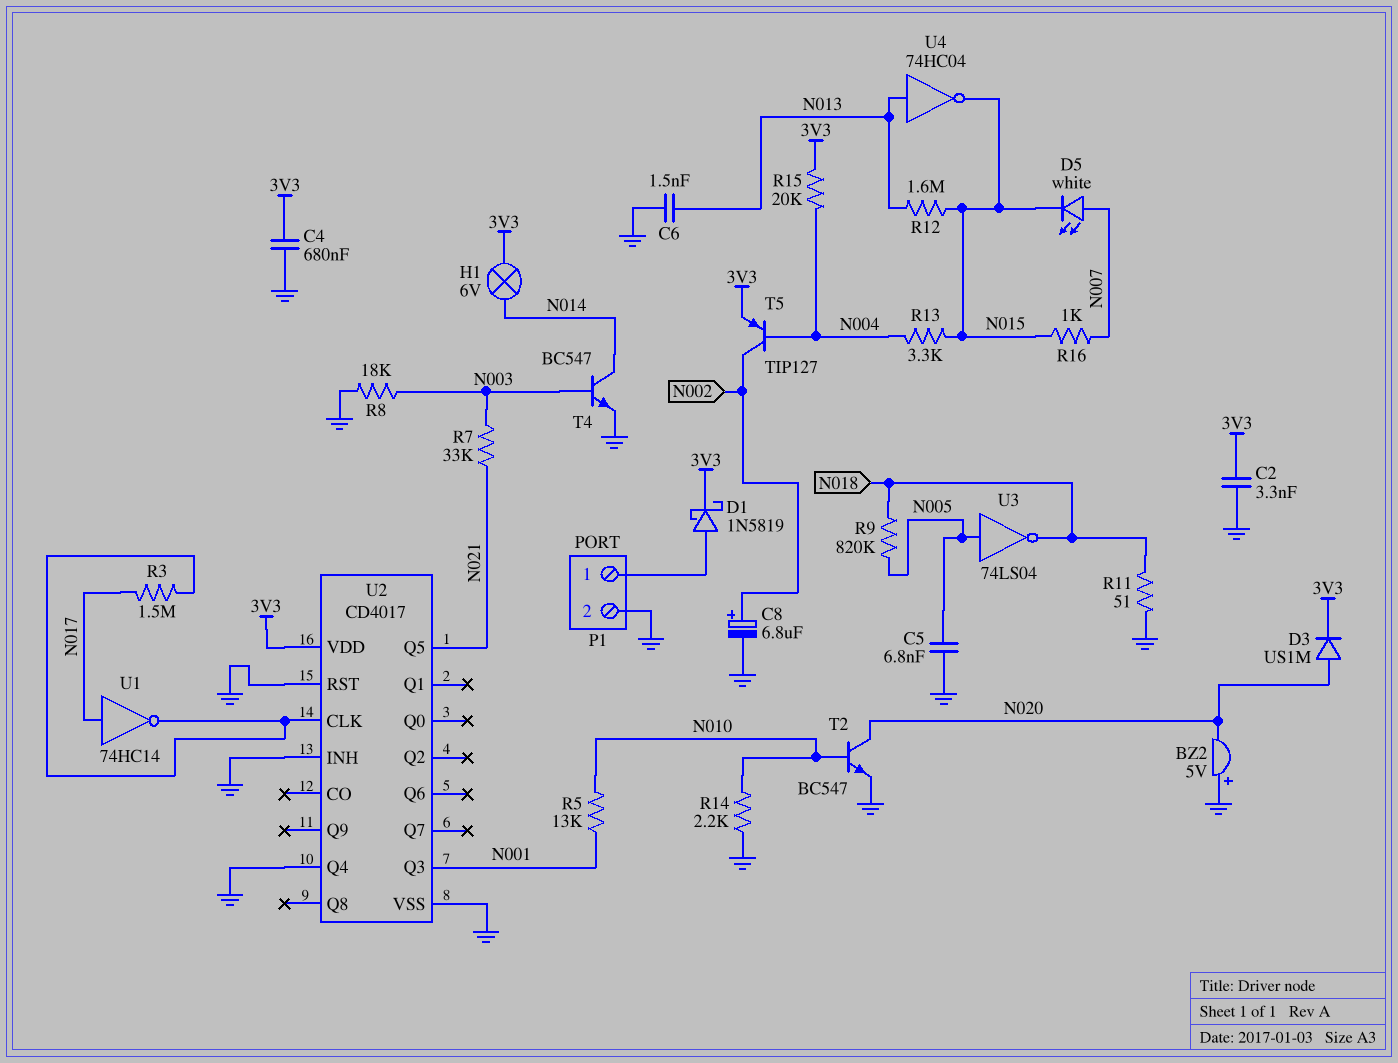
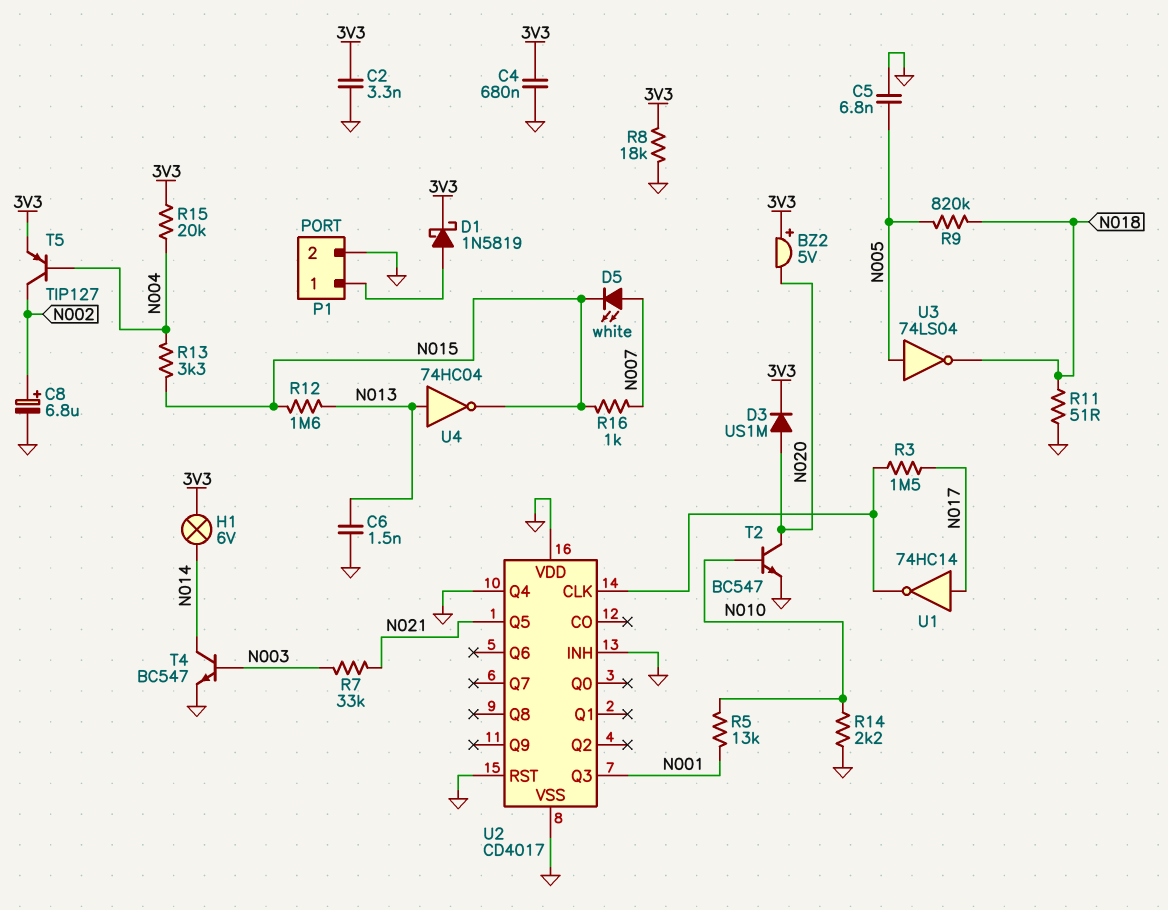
BZ2: buzzer 5V (plus GND, minus N020) -> buzzer 5V (plus 3V3, minus N020)
R8: 18k (GND, N003) -> 18k (3V3, GND)
U2 pin VDD: 3V3 -> GND

